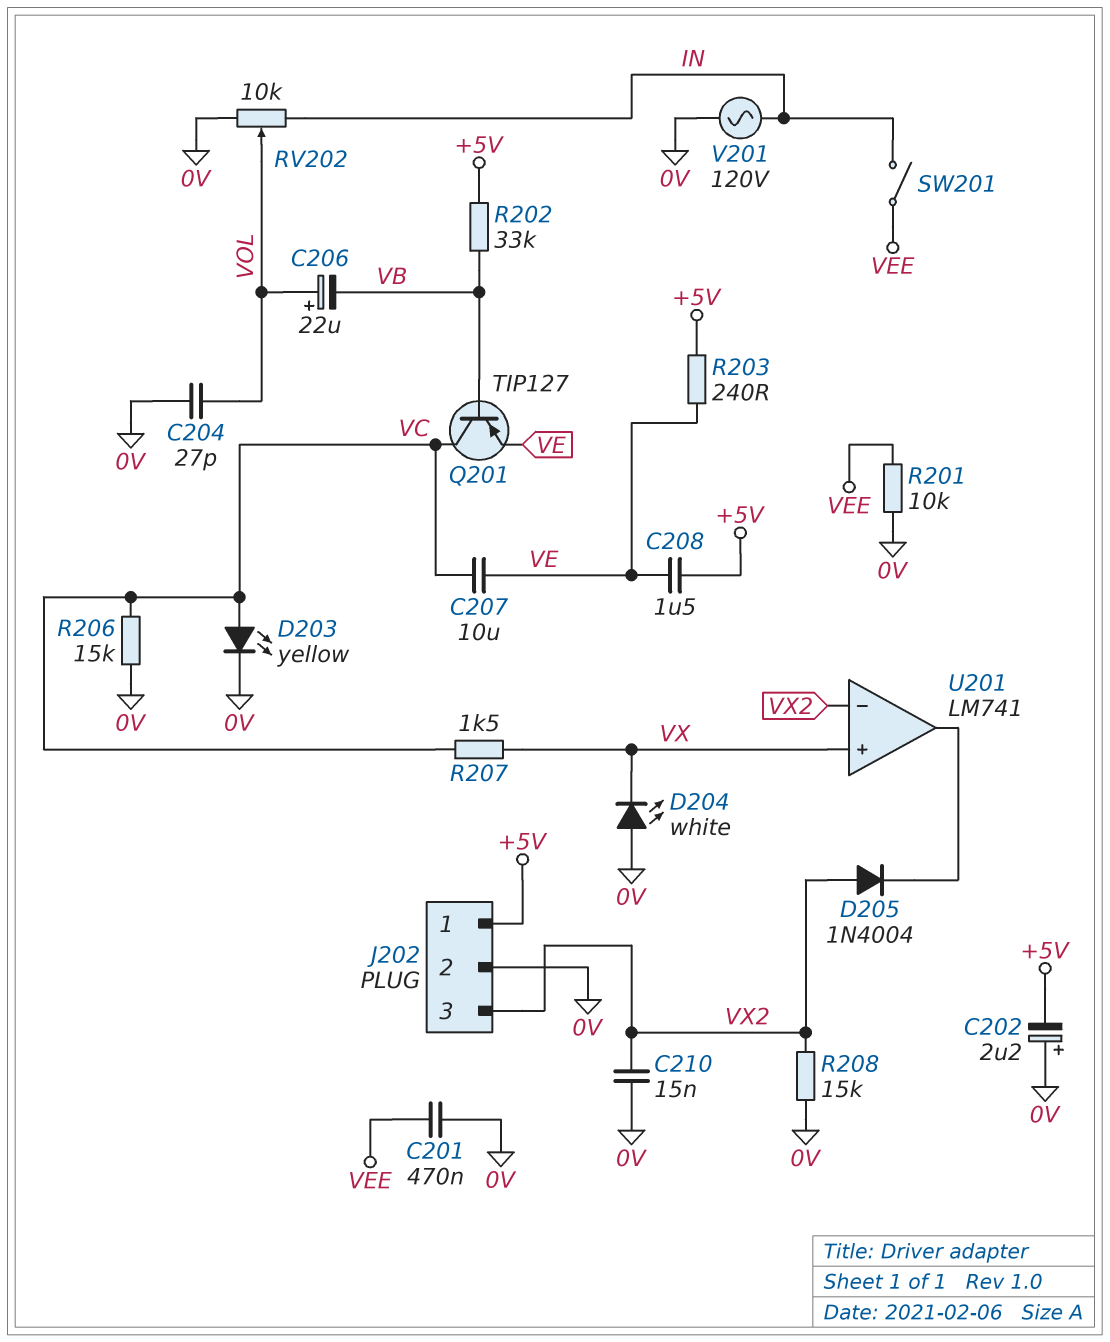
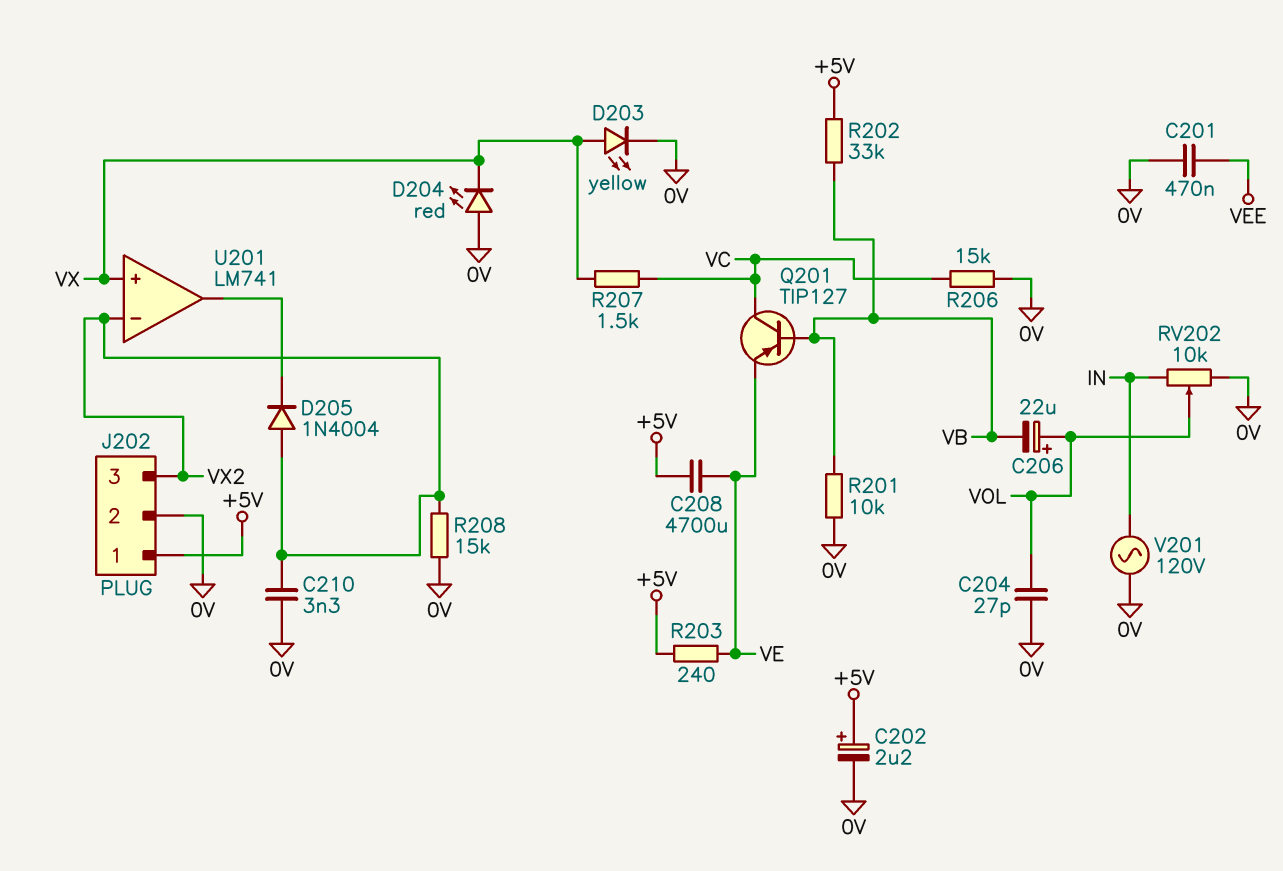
C202: 2.2uF (plus 0V, minus +5V) -> 2.2uF (plus +5V, minus 0V)
C207: 10uF (VC, VE) -> none
C208: 1.5uF (+5V, VE) -> 4700uF (+5V, VE)
C210: 15nF (0V, VX2) -> 3.3nF (0V, VX2)
D203: LED yellow (A VC, K 0V) -> LED yellow (A VX, K 0V)
D204: LED white (A 0V, K VX) -> LED red (A 0V, K VX)
R201: 10k (0V, VEE) -> 10k (0V, VB)
SW201: switch (IN, VEE) -> none

